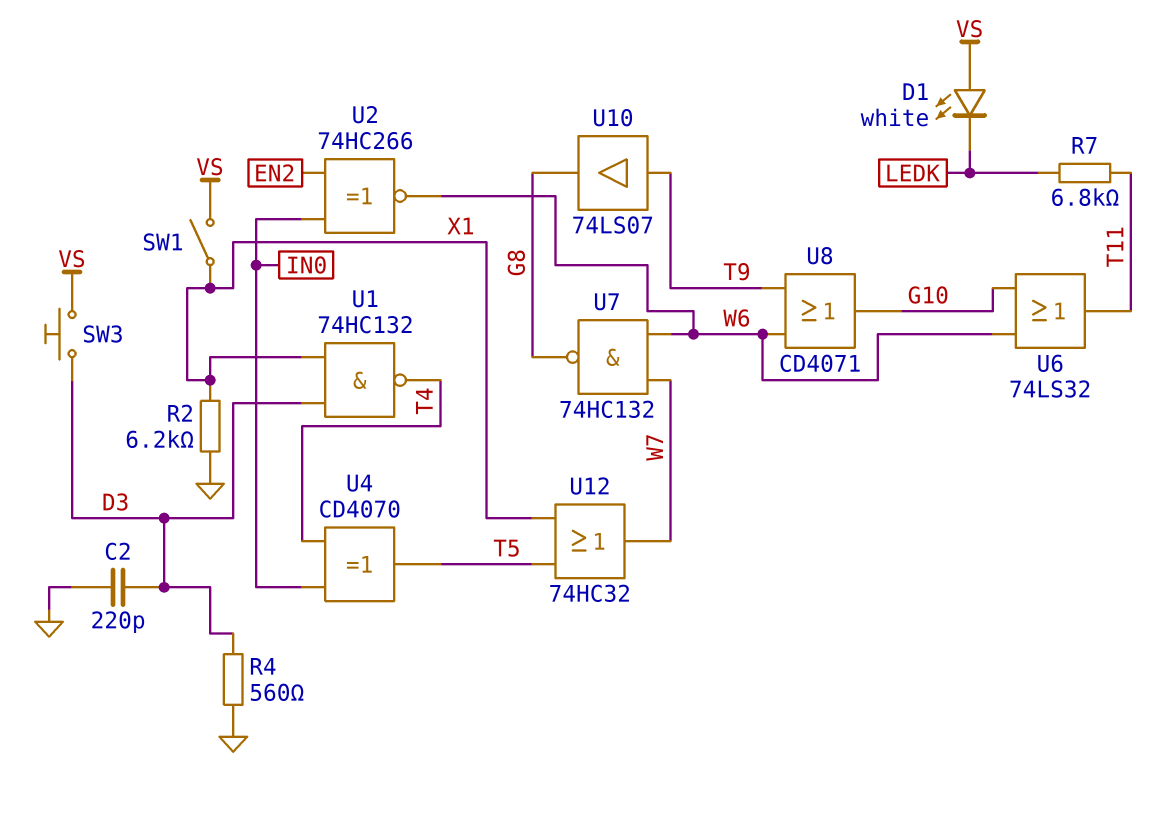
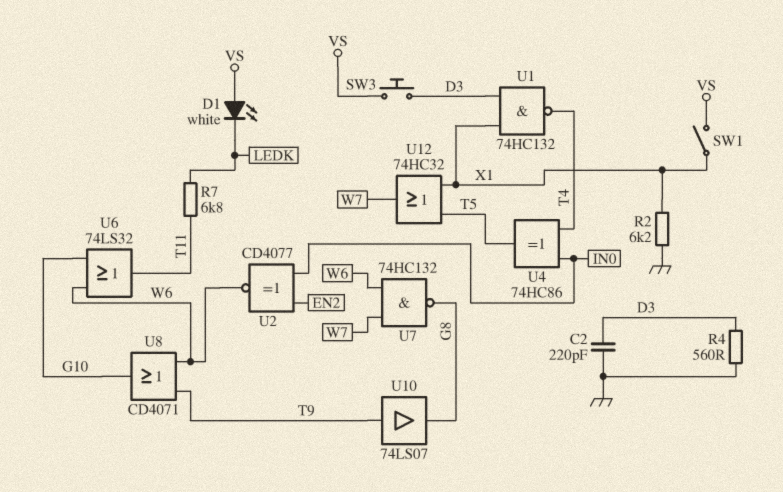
U2: XNOR 74HC266 (in EN2, in IN0, out W6) -> XNOR CD4077 (in EN2, in IN0, out W6)
U4: XOR CD4070 (in IN0, in T4, out T5) -> XOR 74HC86 (in IN0, in T4, out T5)

